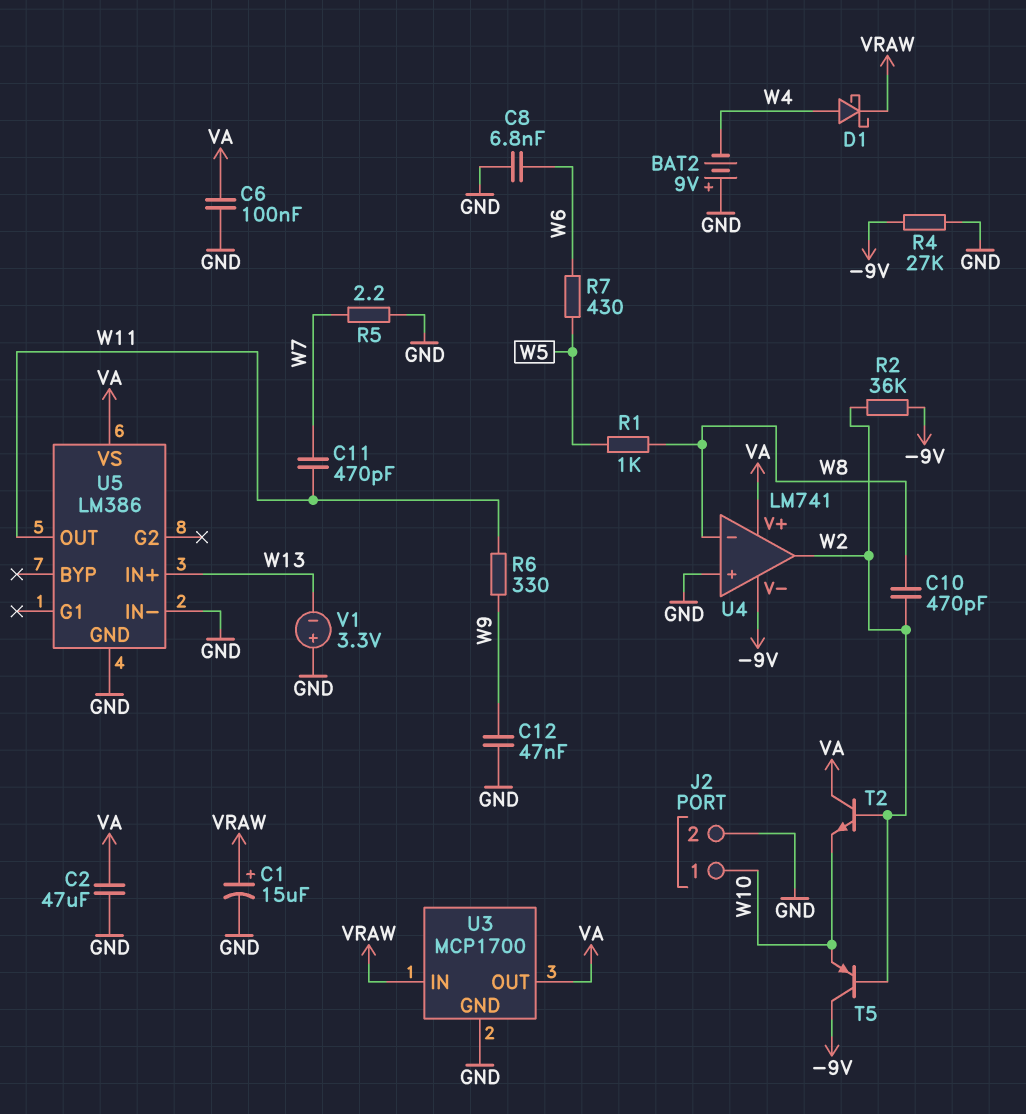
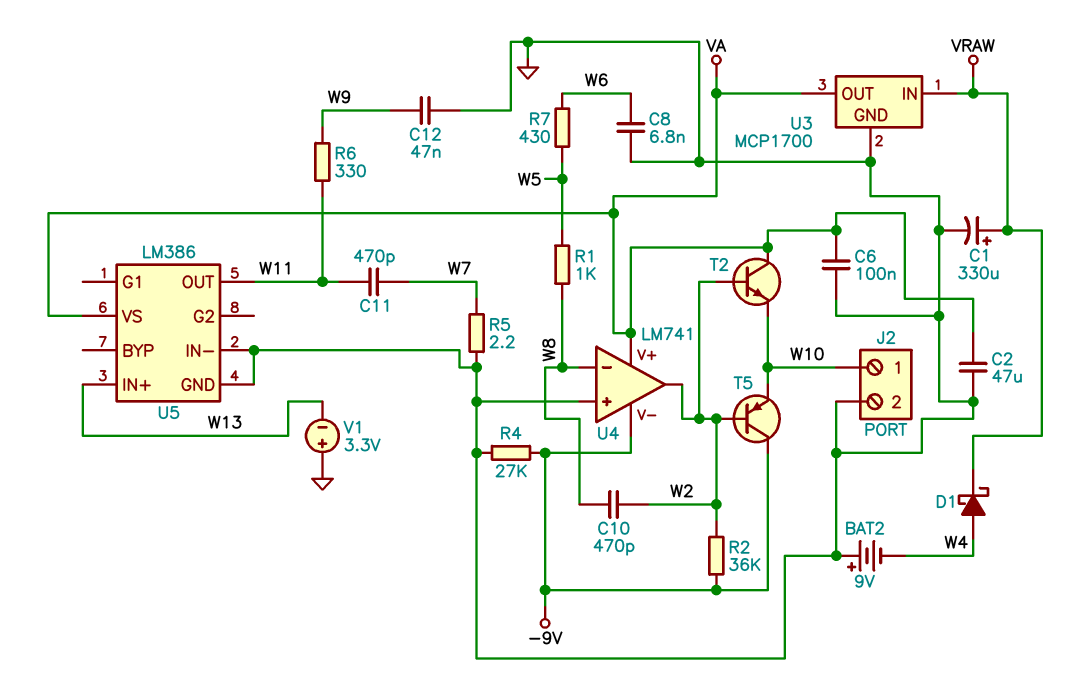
C1: 15uF (plus VRAW, minus GND) -> 330uF (plus VRAW, minus GND)

